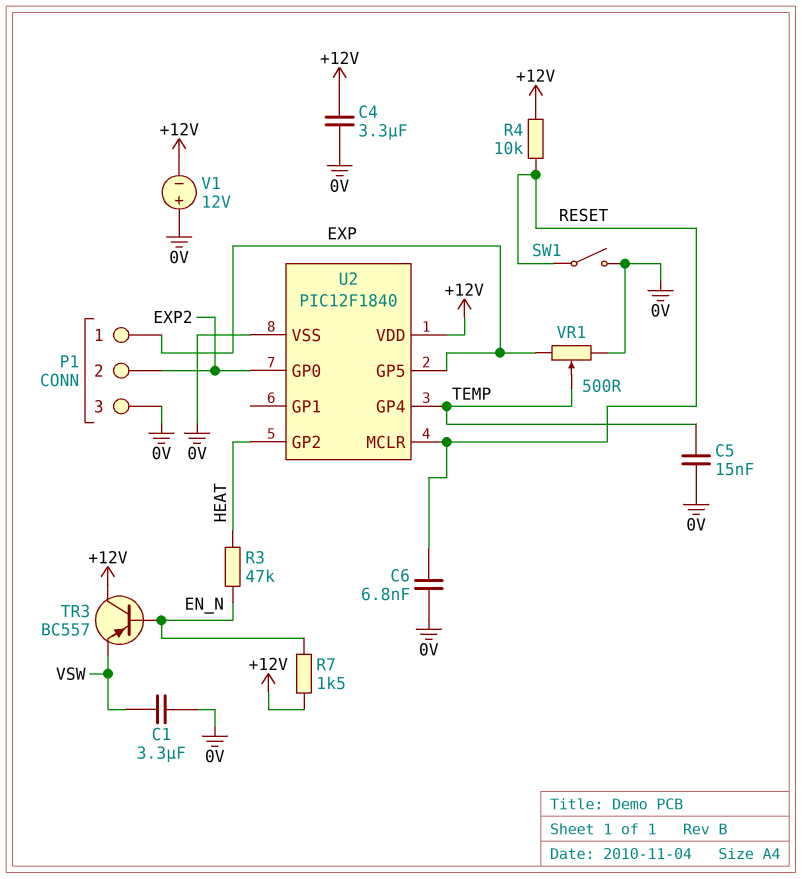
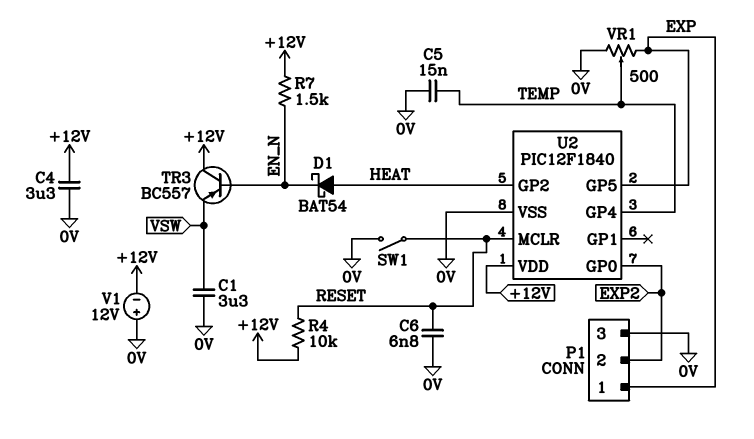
D1: none -> schottky BAT54 (A HEAT, K EN_N)
R3: 47k (EN_N, HEAT) -> none

